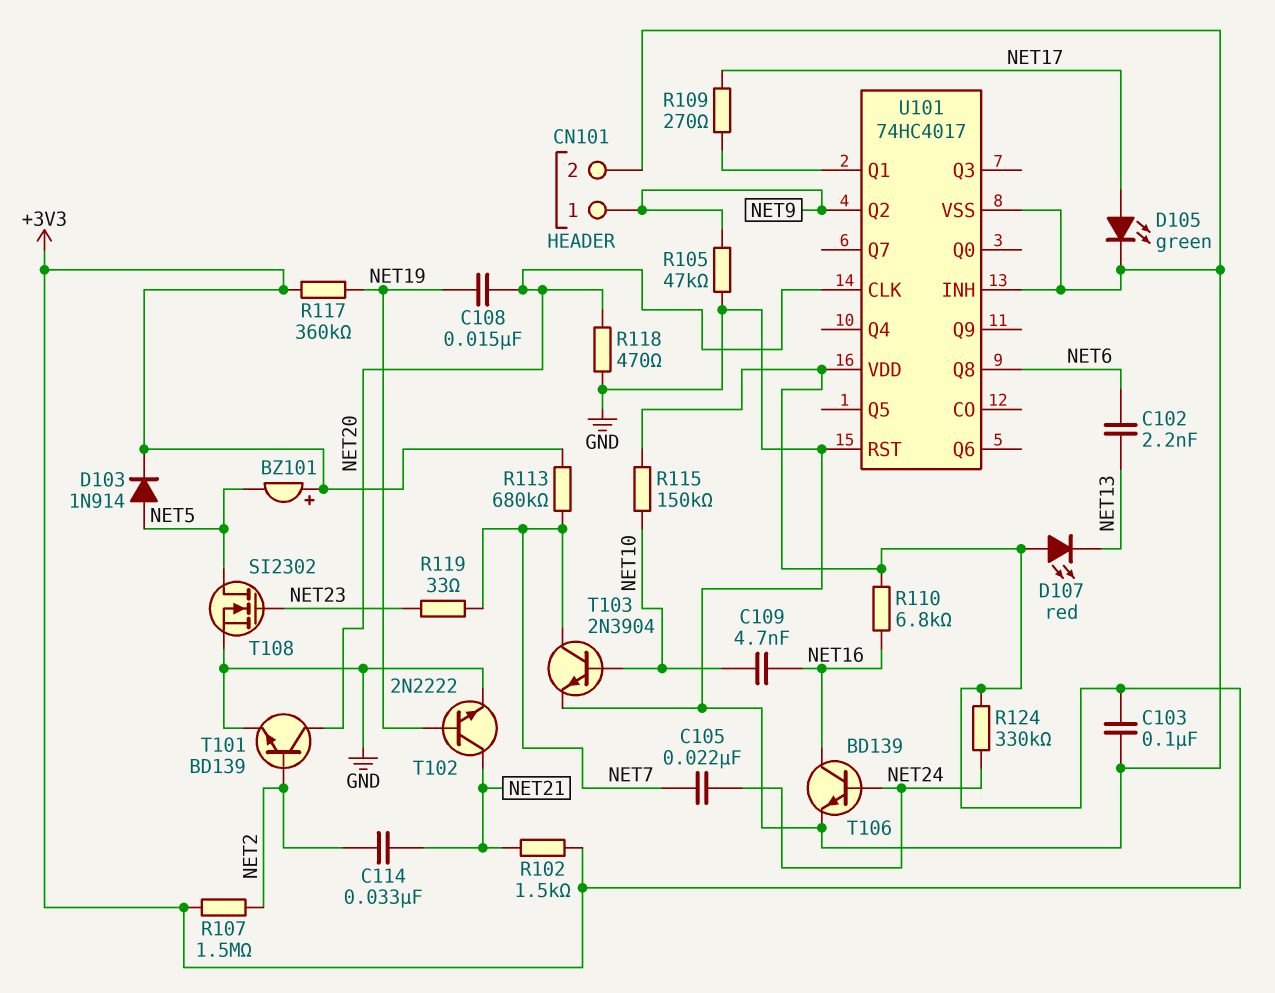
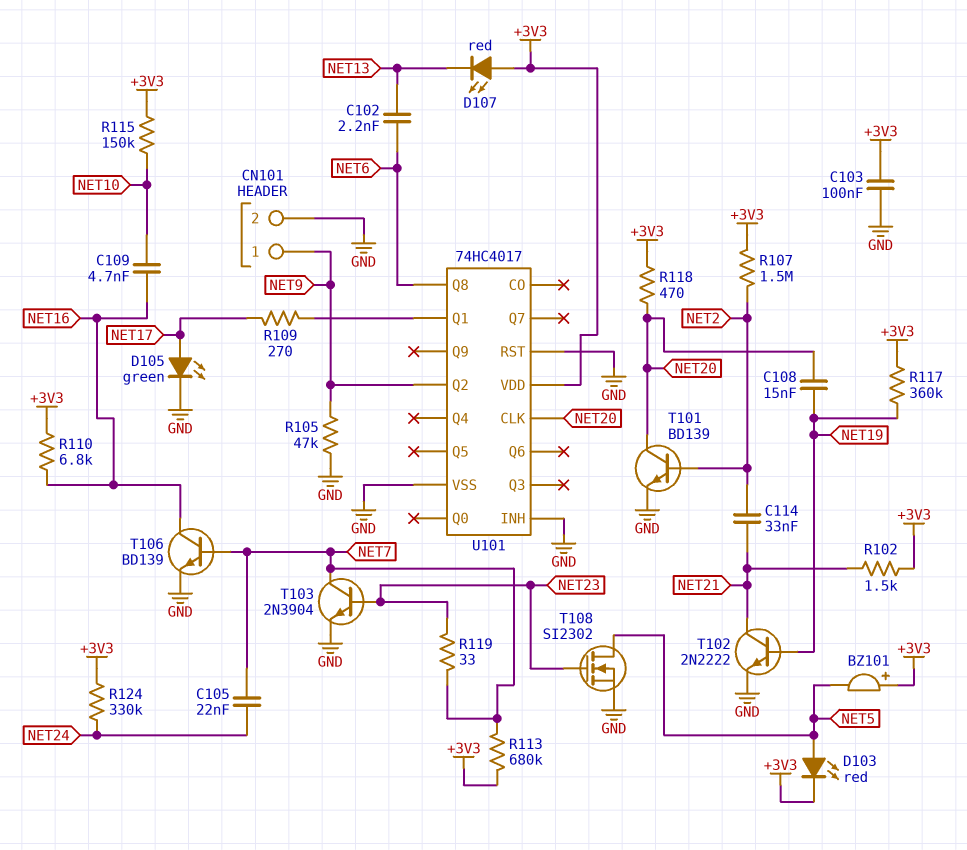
D103: diode 1N914 (A NET5, K +3V3) -> LED red (A NET5, K +3V3)
R118: 470 (GND, NET20) -> 470 (+3V3, NET20)
T103: NPN 2N3904 (B NET10, C NET7, E GND) -> NPN 2N3904 (B NET23, C NET7, E GND)
T106: NPN BD139 (B NET24, C NET16, E GND) -> NPN BD139 (B NET7, C NET16, E GND)

